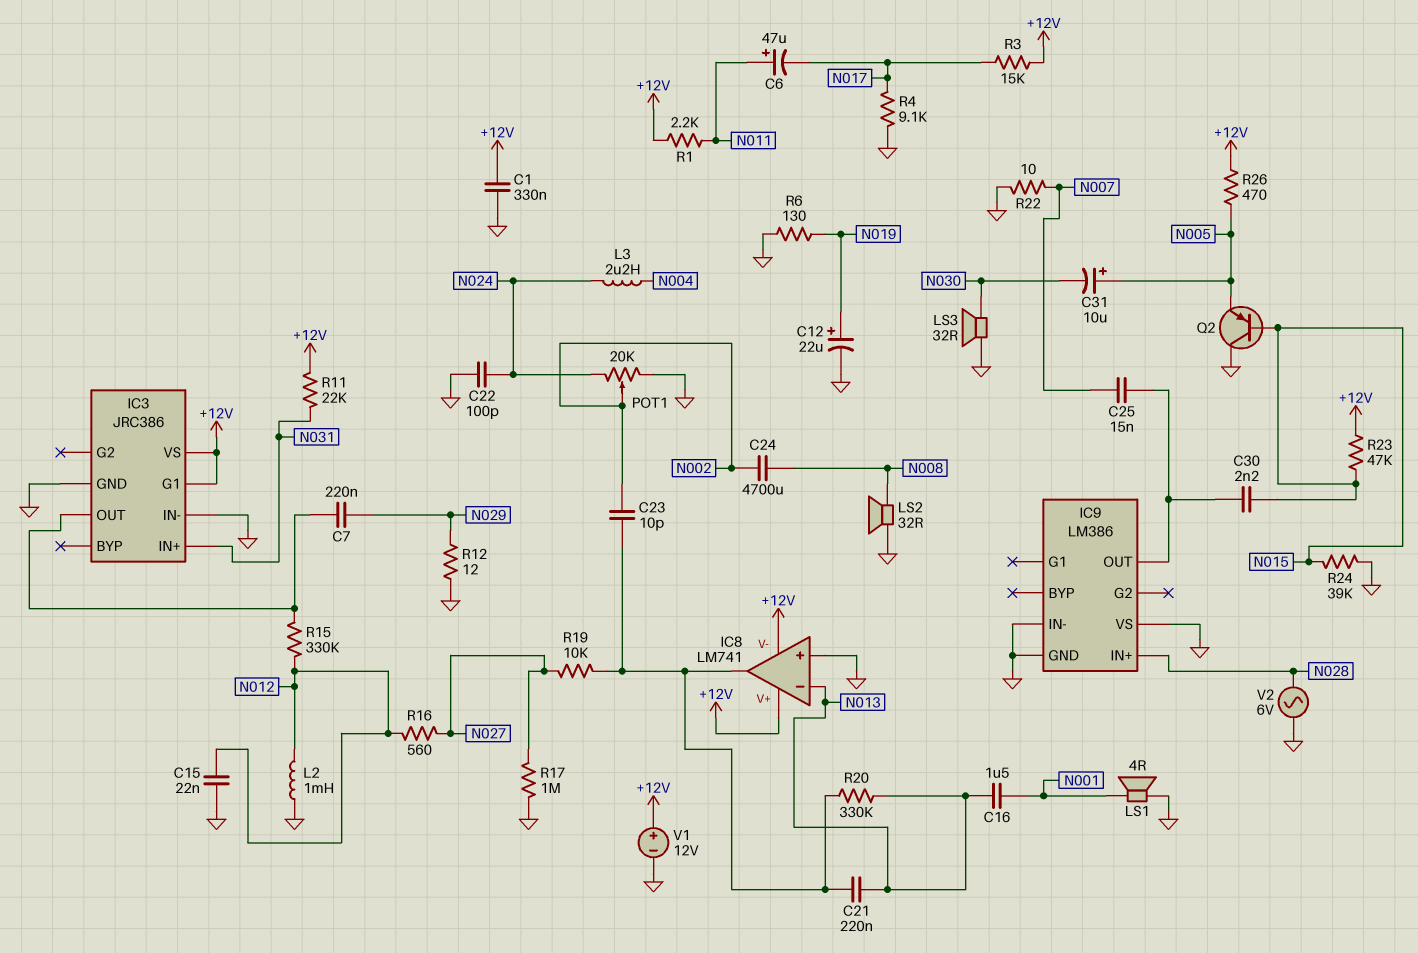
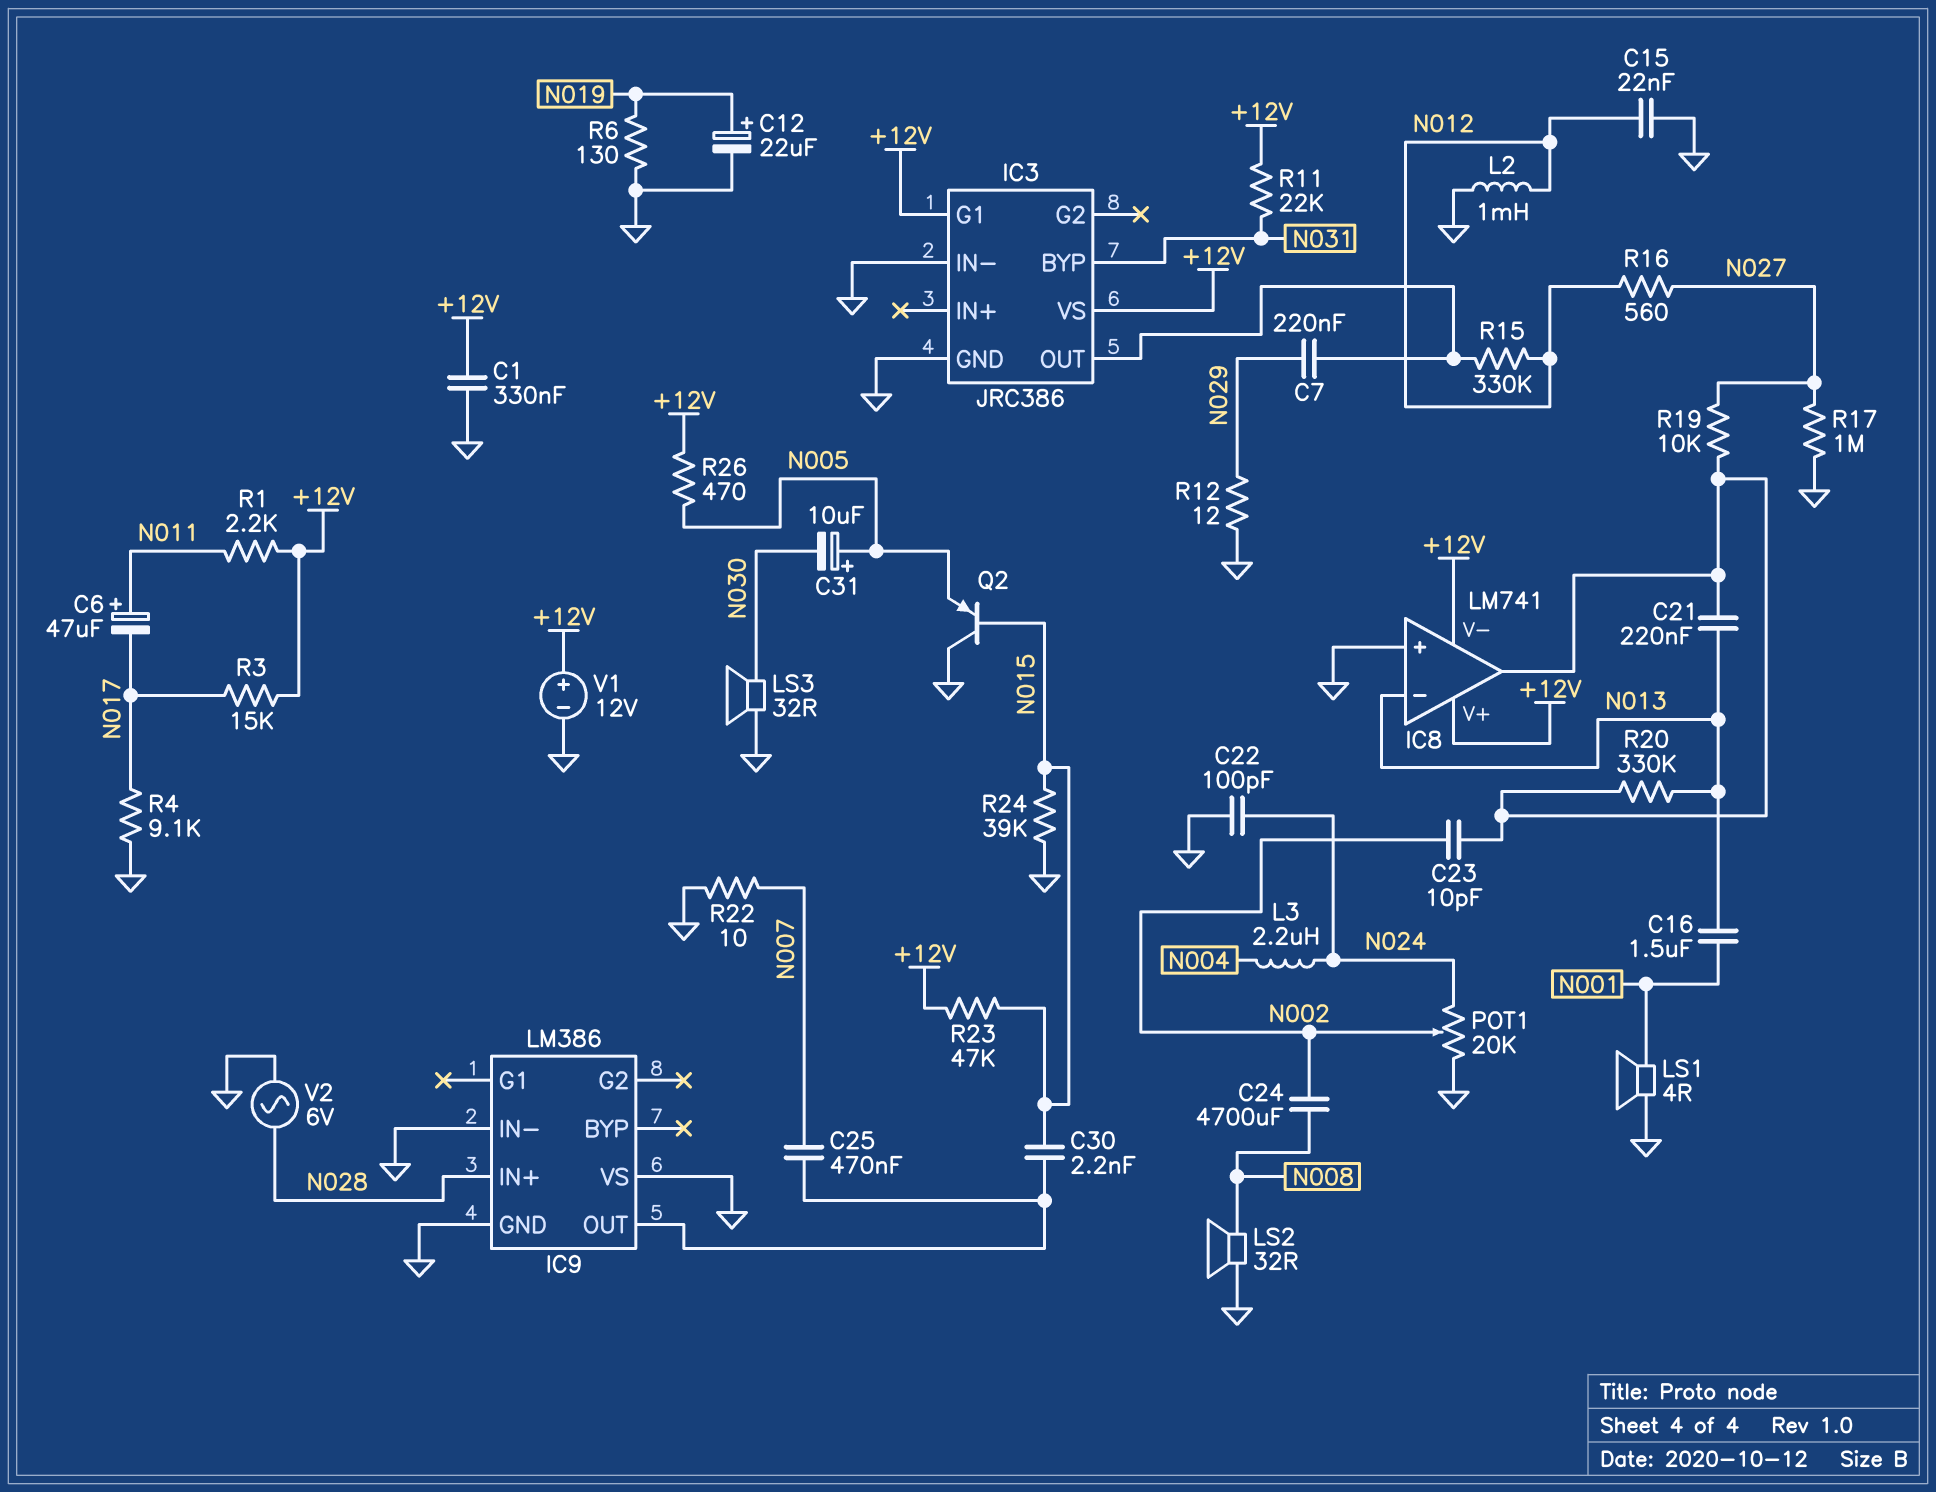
C25: 15nF (IC9/OUT, N007) -> 470nF (IC9/OUT, N007)
IC3 pin BYP: none -> N031
IC3 pin IN+: N031 -> none

